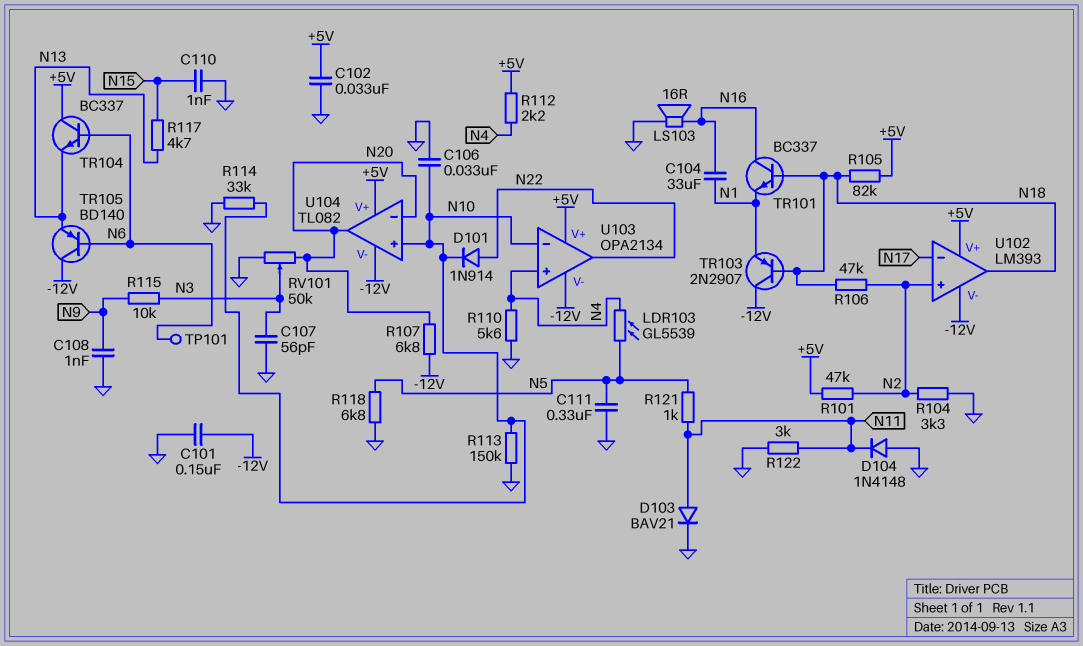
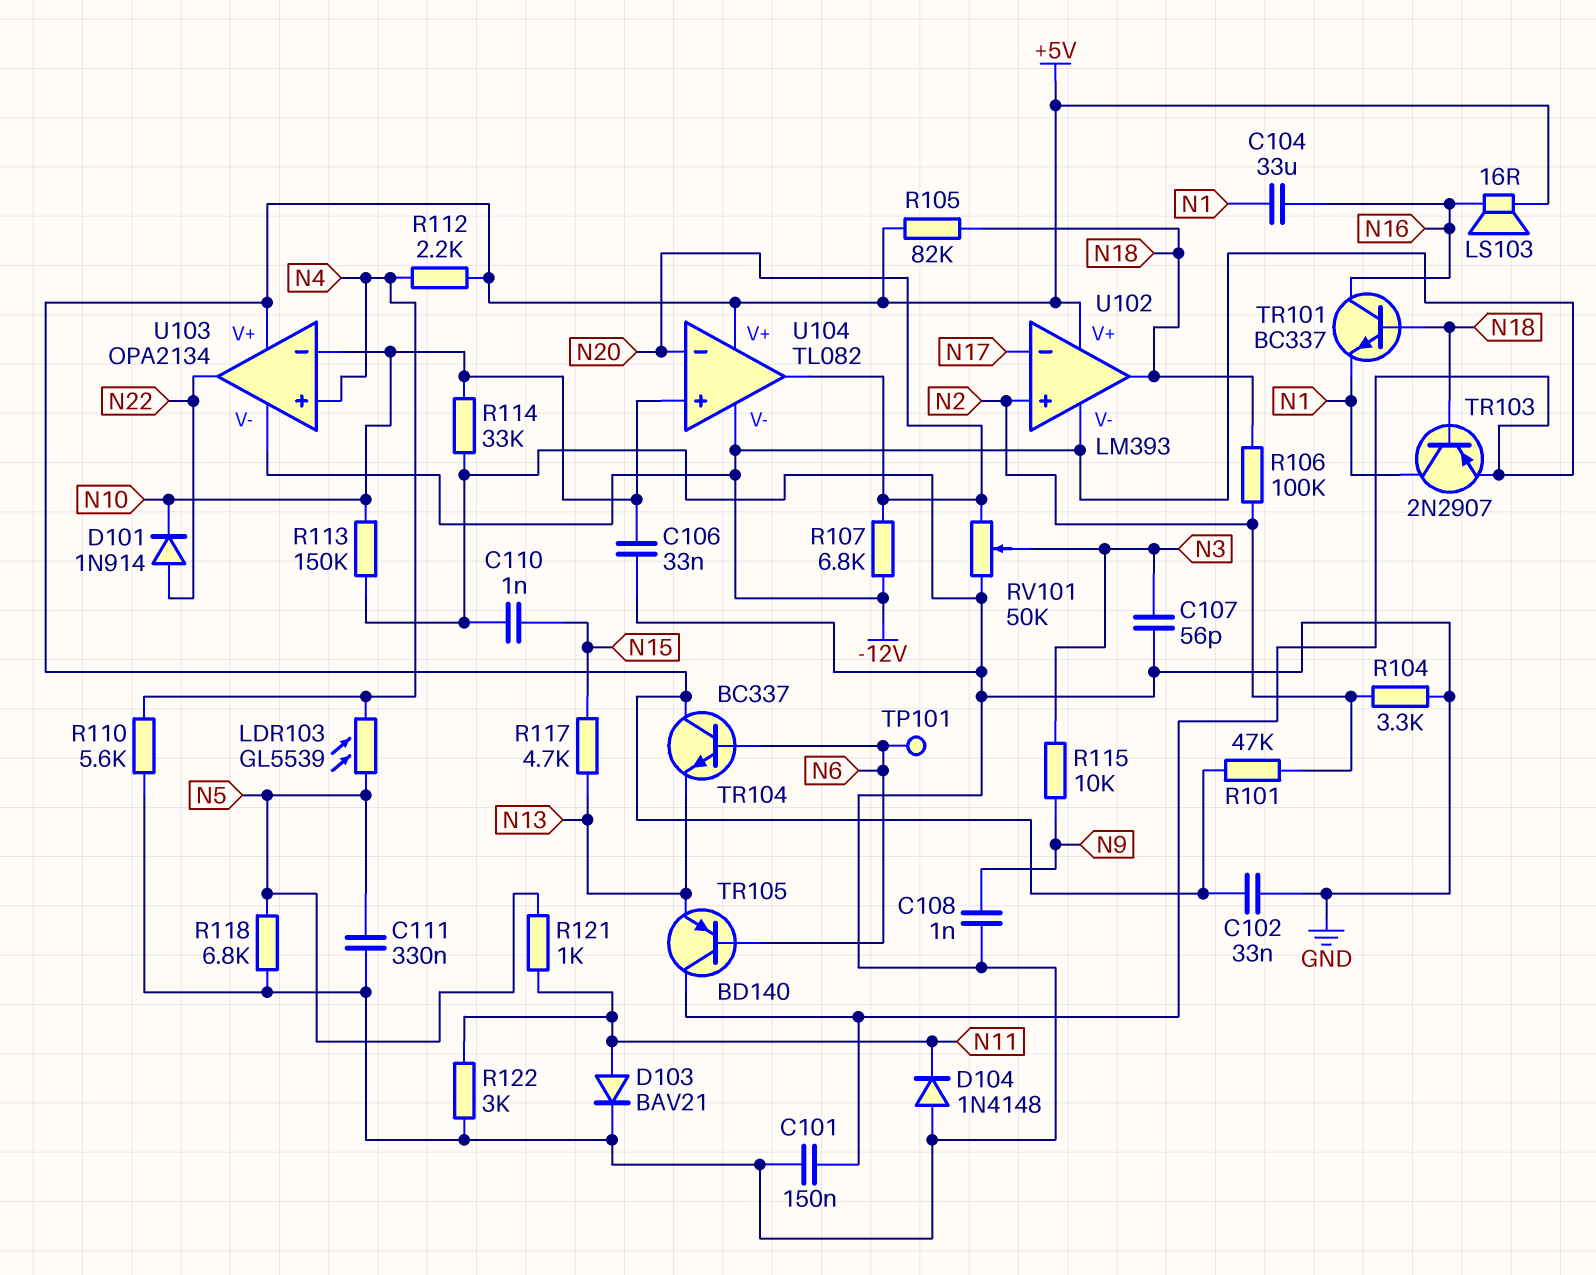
LS103: speaker 16R (GND, N16) -> speaker 16R (+5V, N16)
R106: 47k (N2, N18) -> 100k (N2, N18)
TR103: PNP 2N2907 (B N18, C -12V, E N1) -> PNP 2N2907 (B N18, C N1, E -12V)

